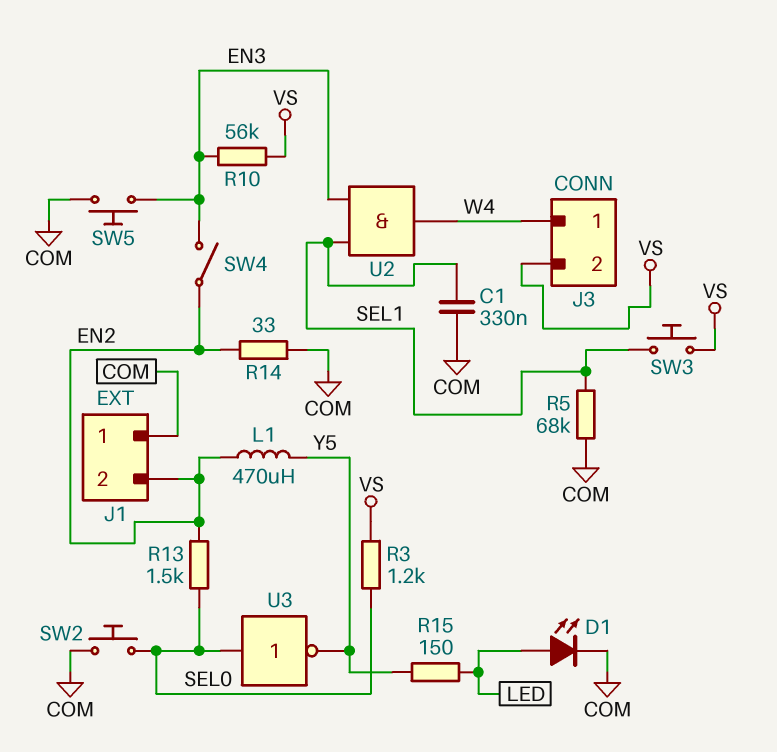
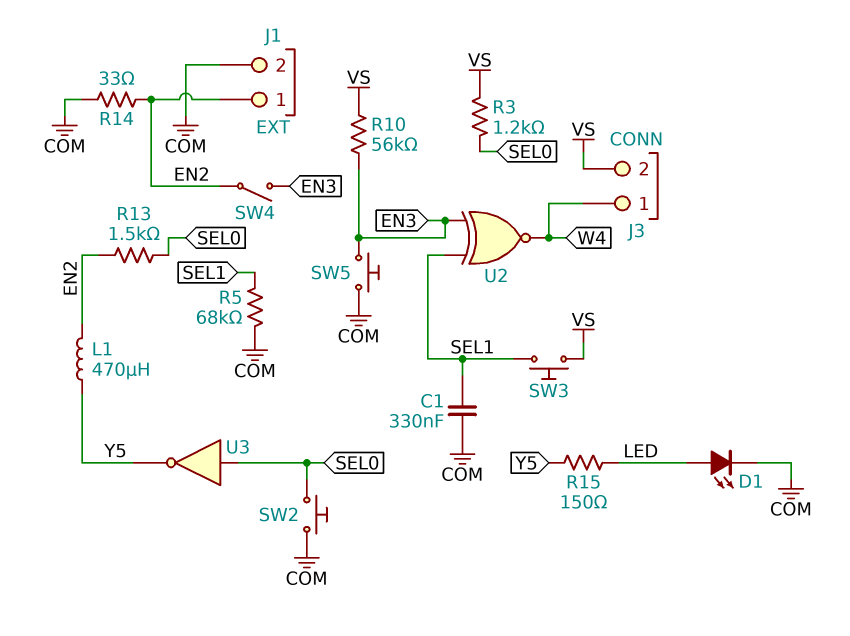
J1 pin 1: COM -> EN2
J1 pin 2: EN2 -> COM
U2: AND (in EN3, in SEL1, out W4) -> XNOR (in EN3, in SEL1, out W4)

